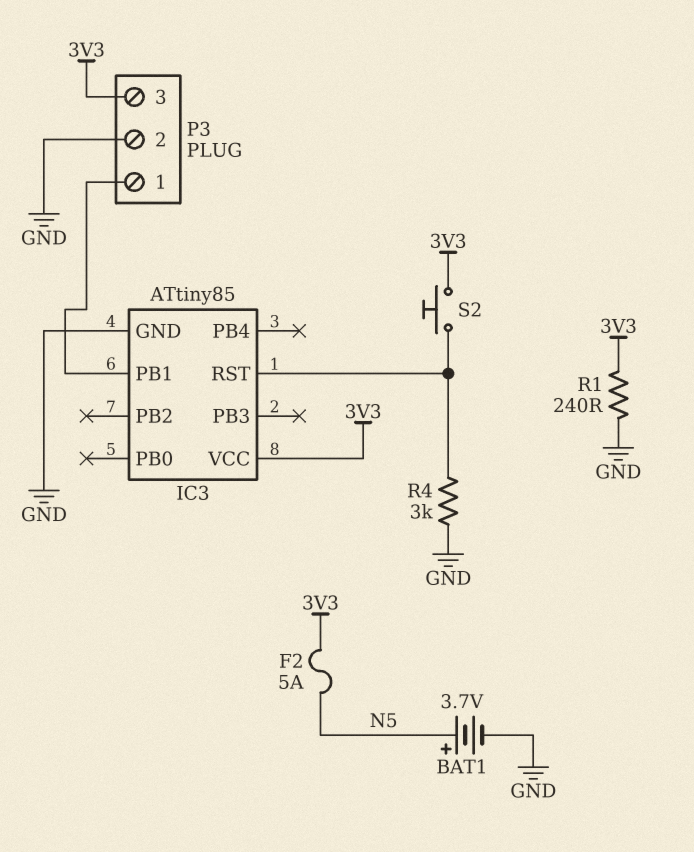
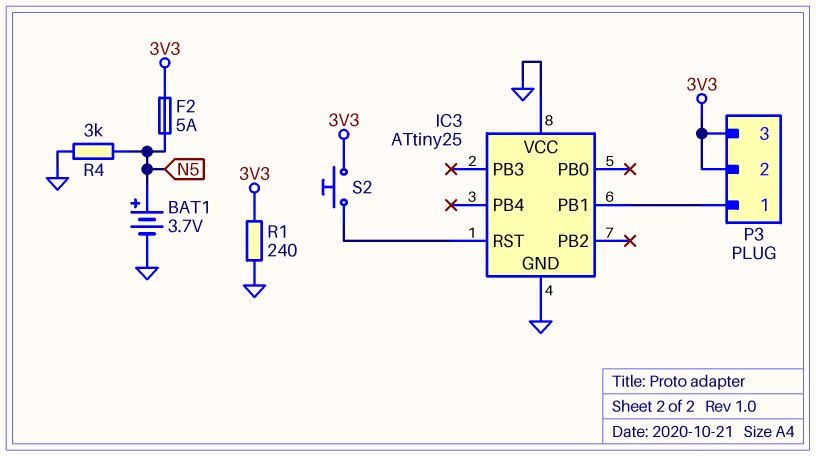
IC3: ATtiny85 -> ATtiny25
IC3 pin VCC: 3V3 -> GND
P3 pin 2: GND -> 3V3
R4: 3k (GND, IC3/RST) -> 3k (GND, N5)

